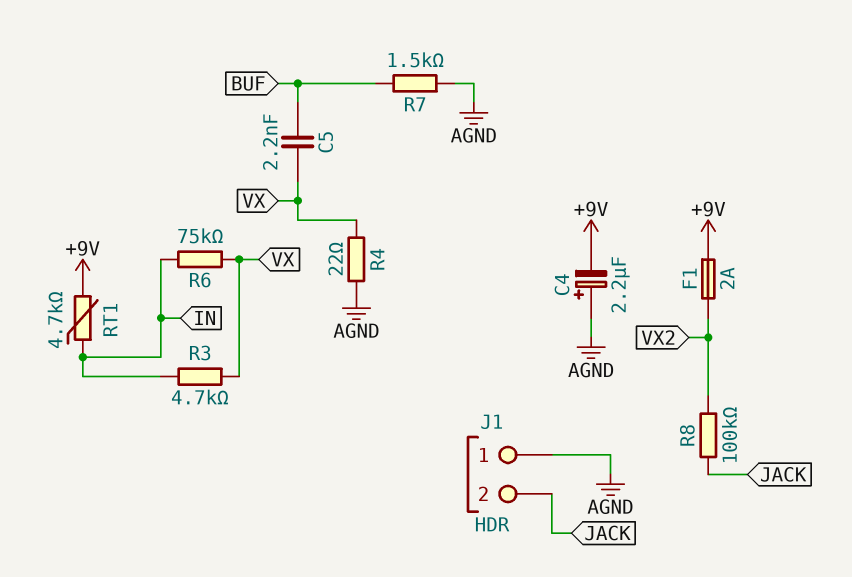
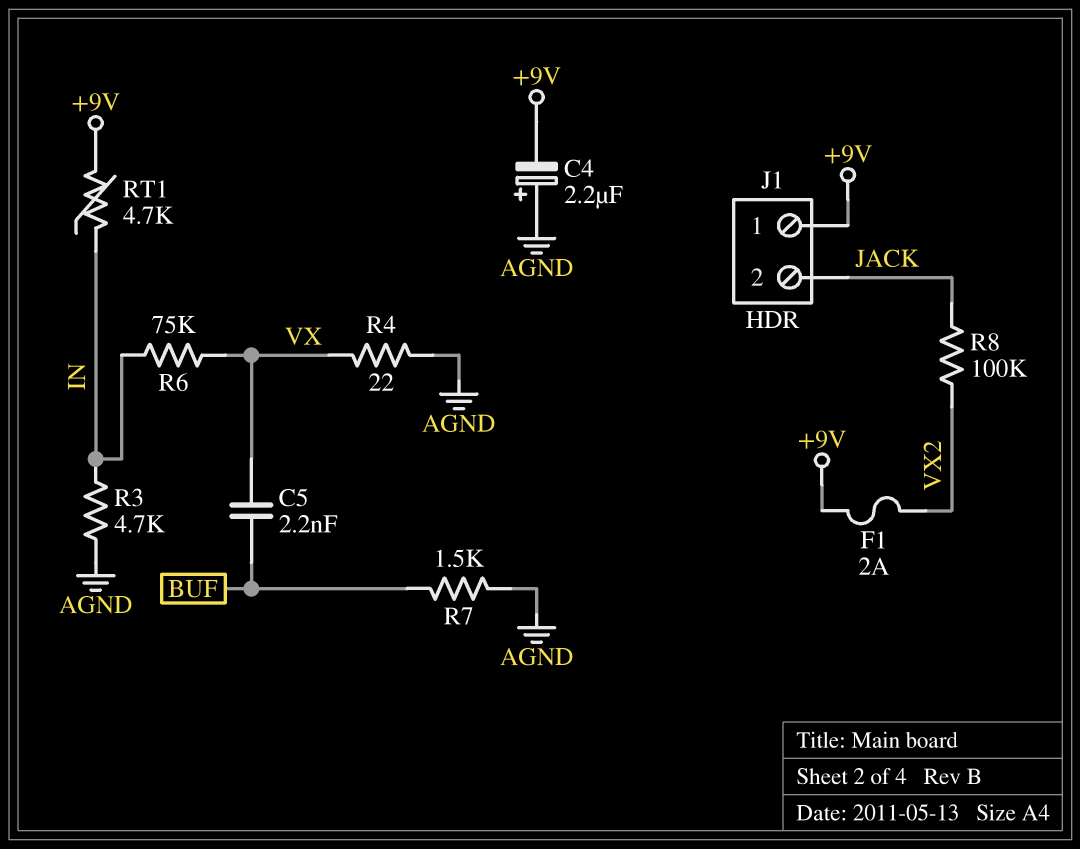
J1 pin 1: AGND -> +9V
R3: 4.7k (IN, VX) -> 4.7k (AGND, IN)

